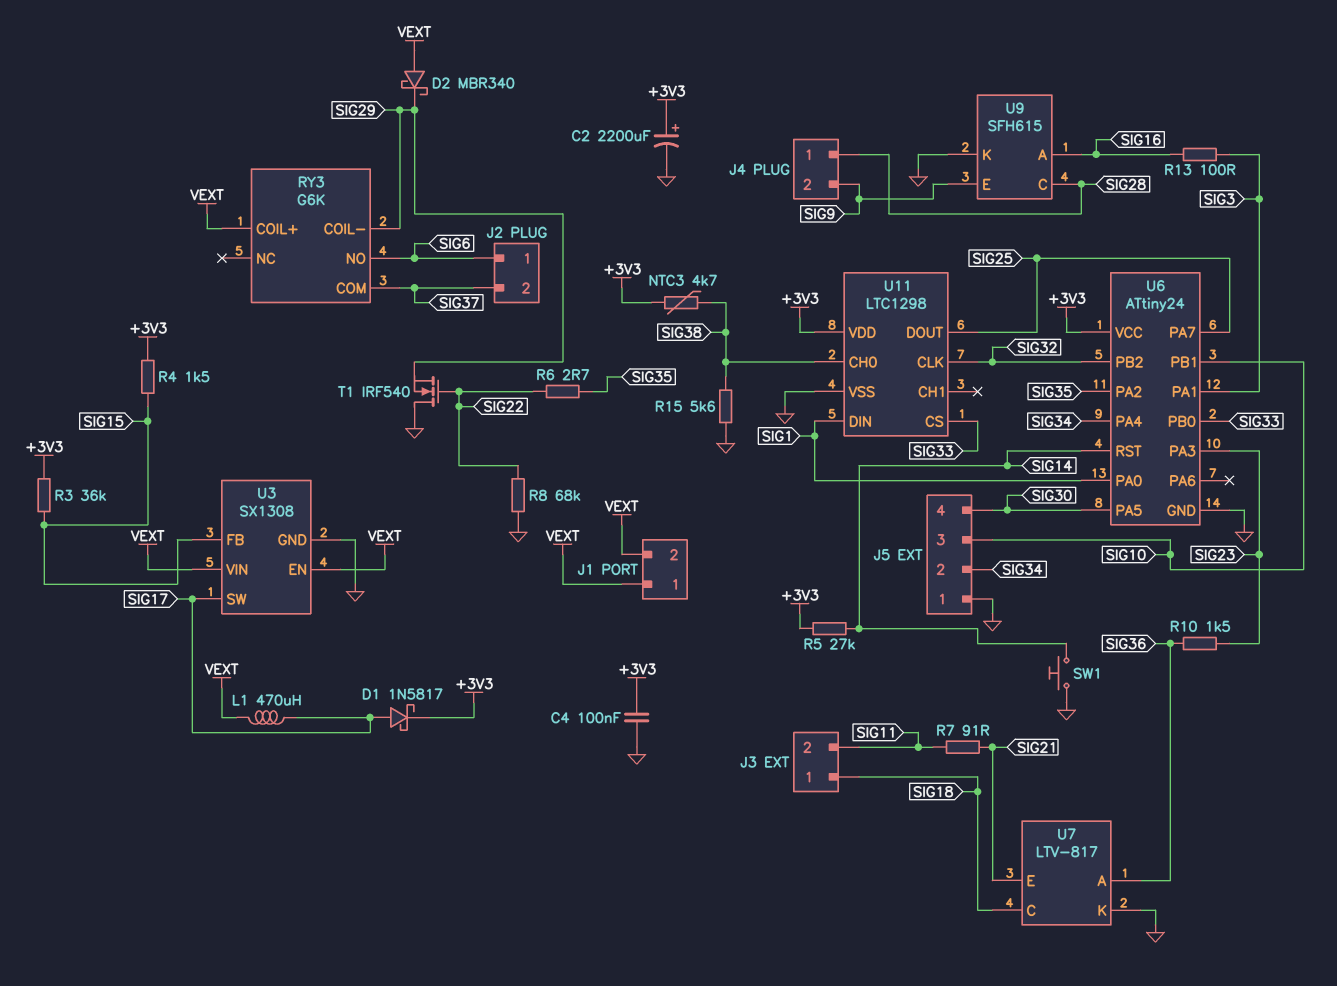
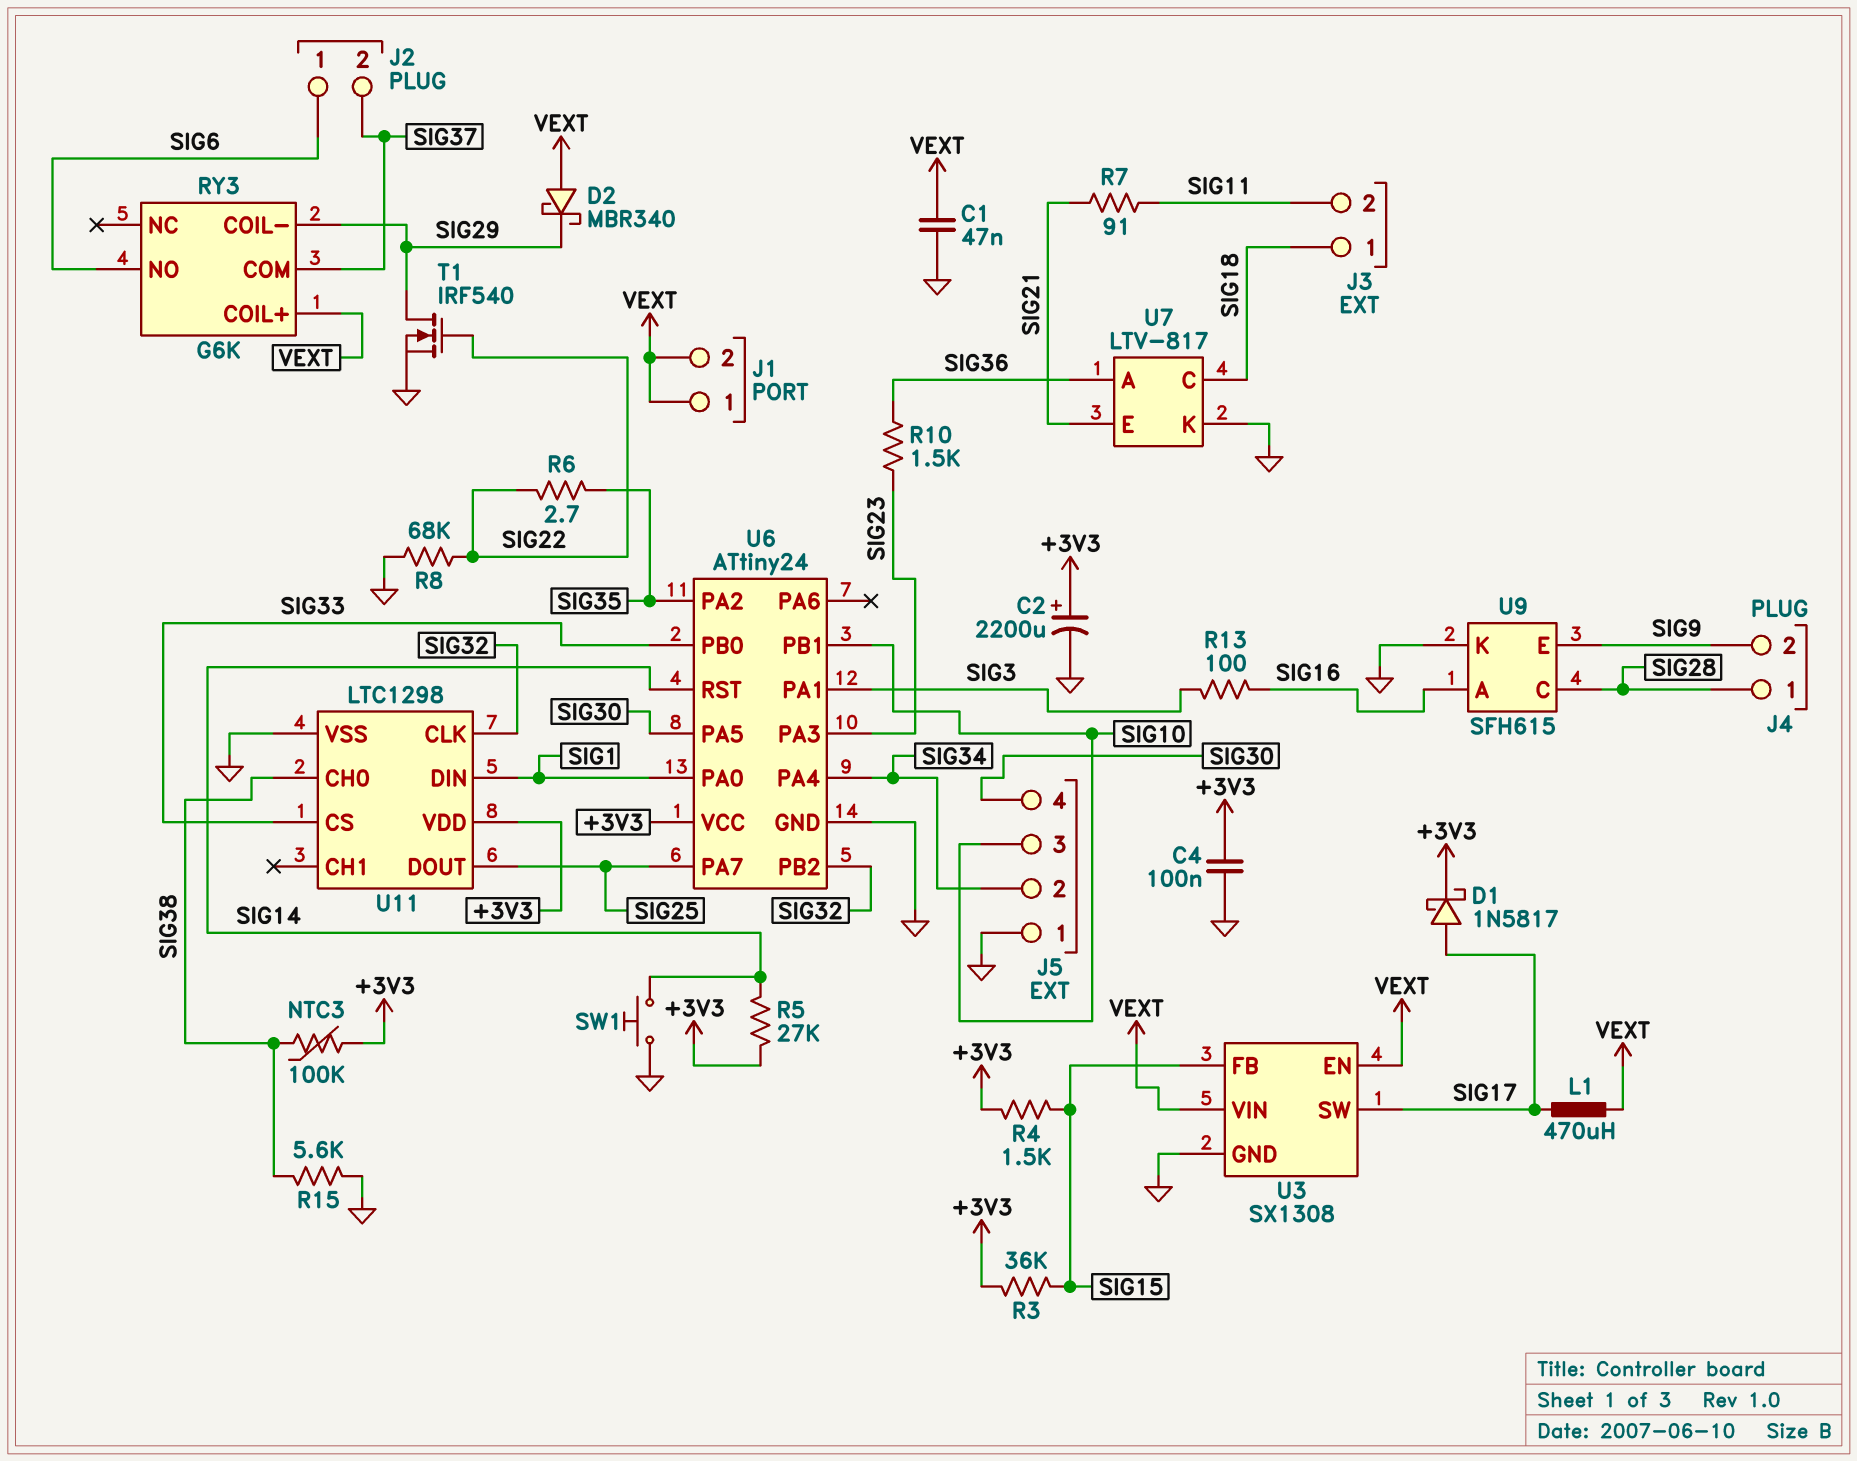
C1: none -> 47nF (GND, VEXT)
NTC3: 4.7k (+3V3, SIG38) -> 100k (+3V3, SIG38)
T1: NMOS IRF540 (G SIG22, D GND, S SIG29) -> NMOS IRF540 (G SIG22, D SIG29, S GND)

